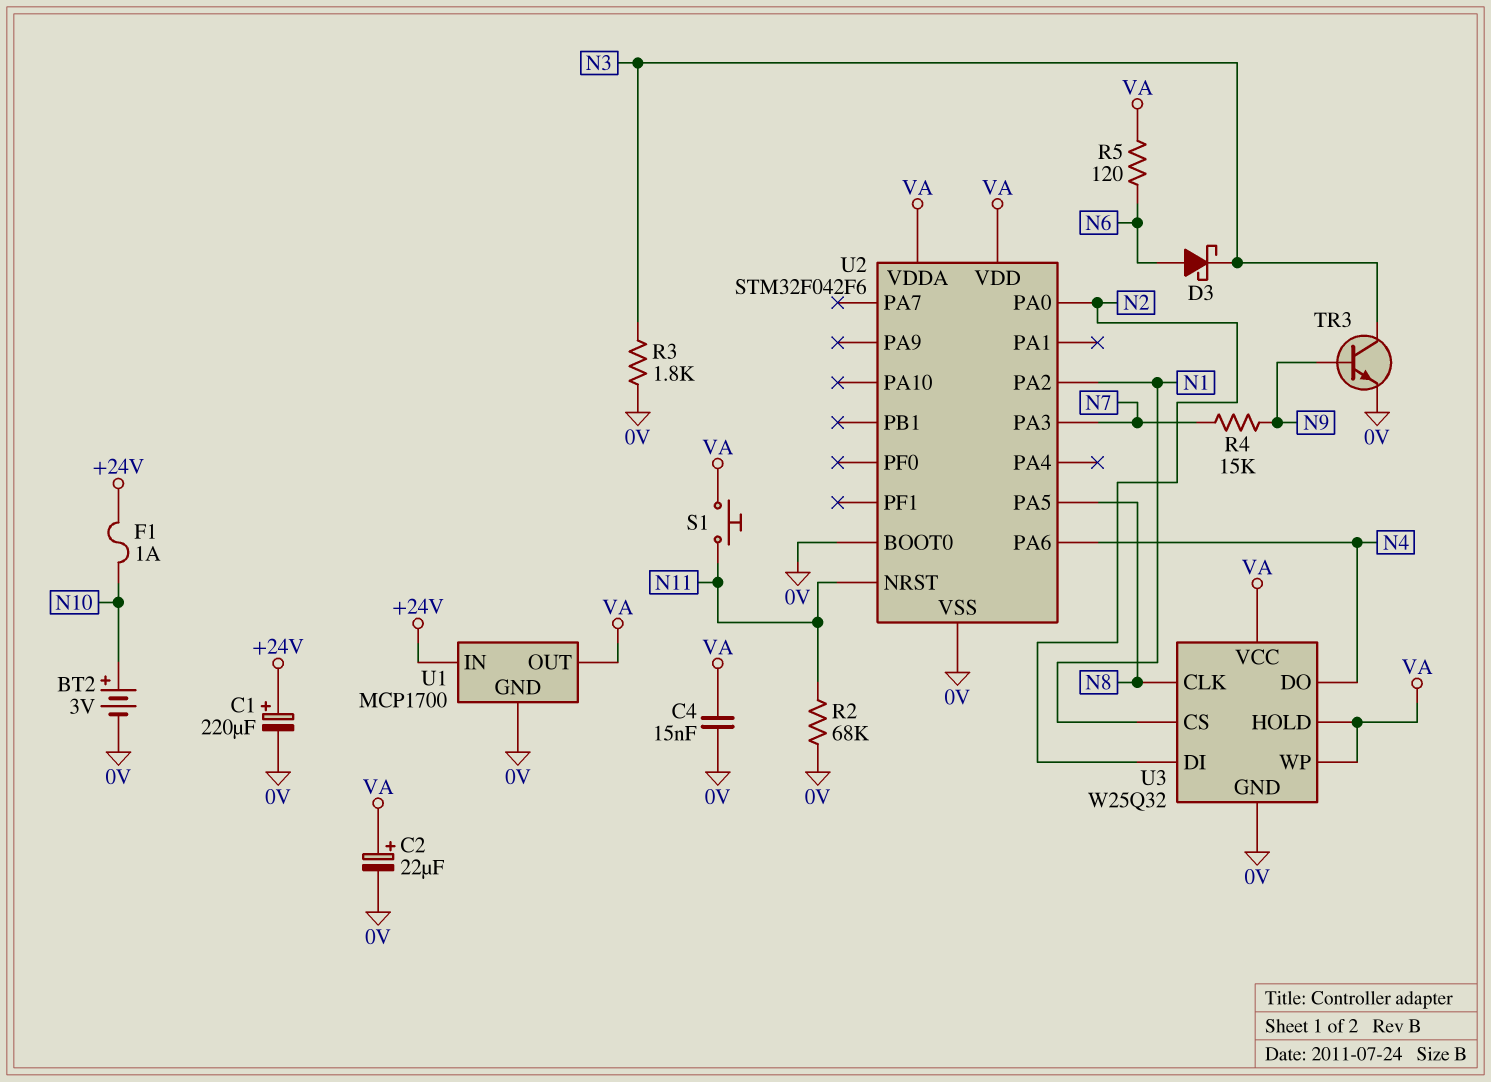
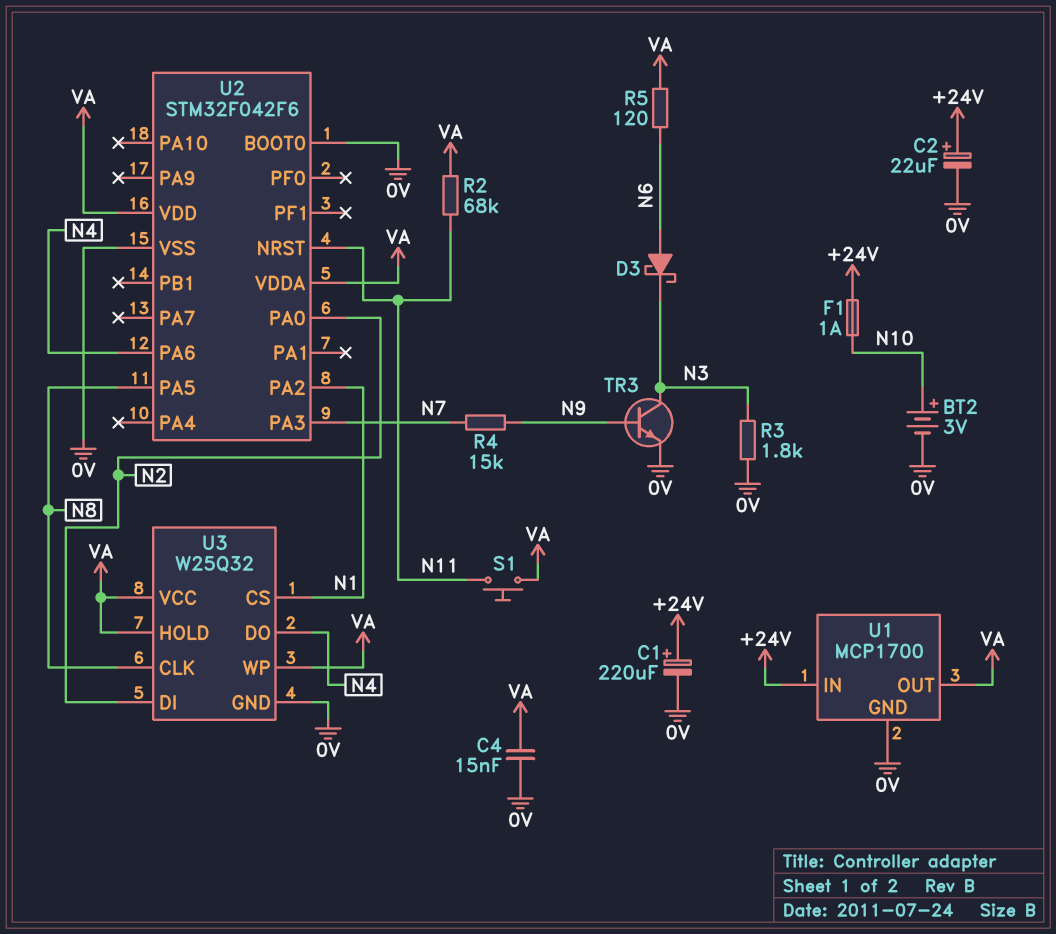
C2: 22uF (plus VA, minus 0V) -> 22uF (plus +24V, minus 0V)
R2: 68k (0V, N11) -> 68k (N11, VA)

